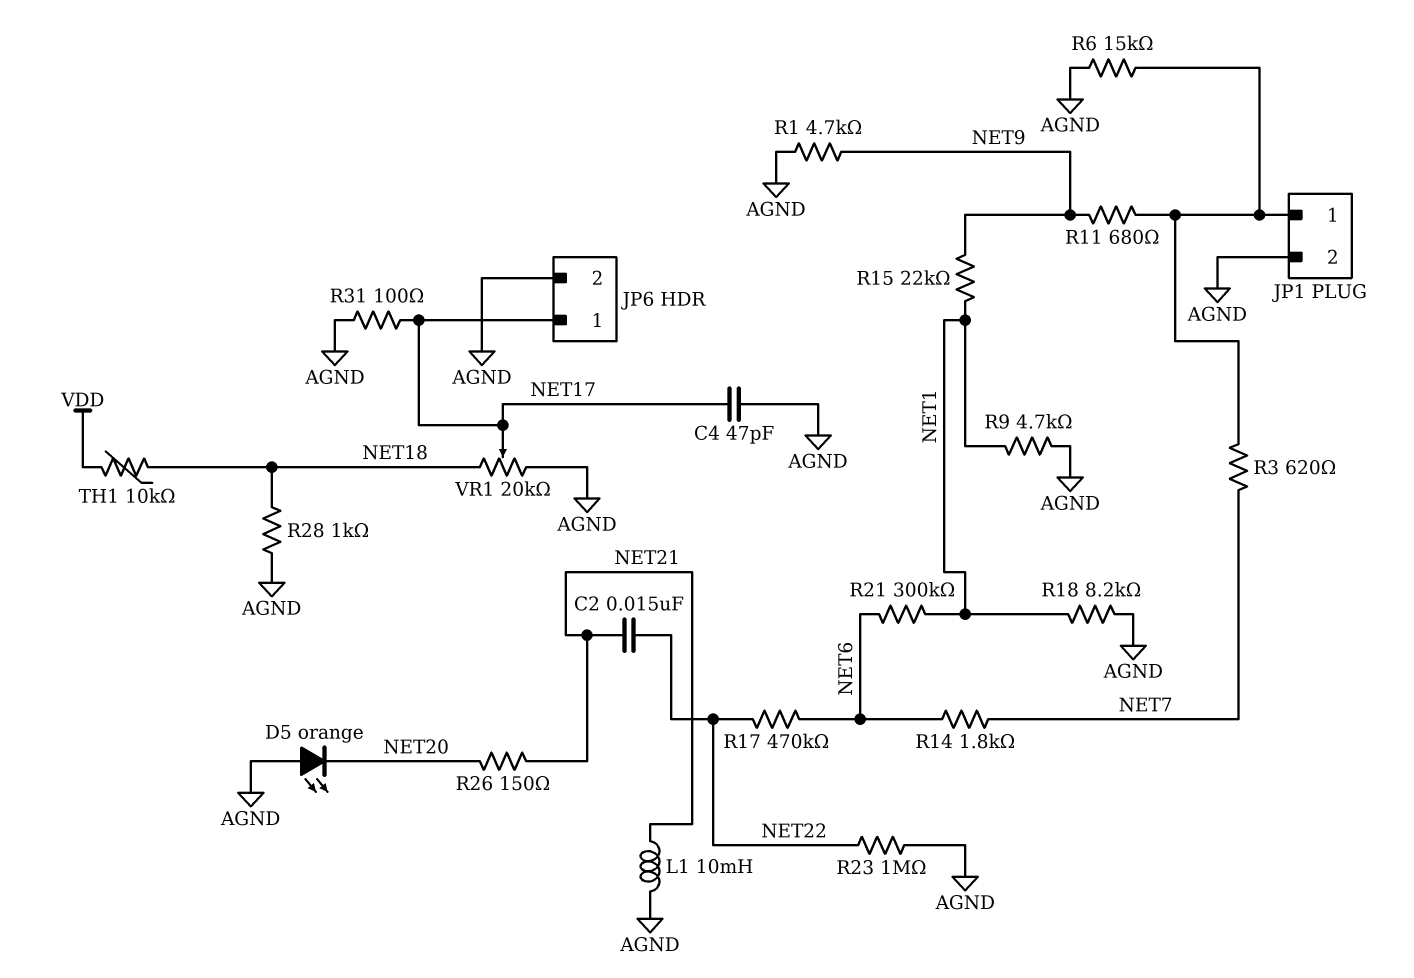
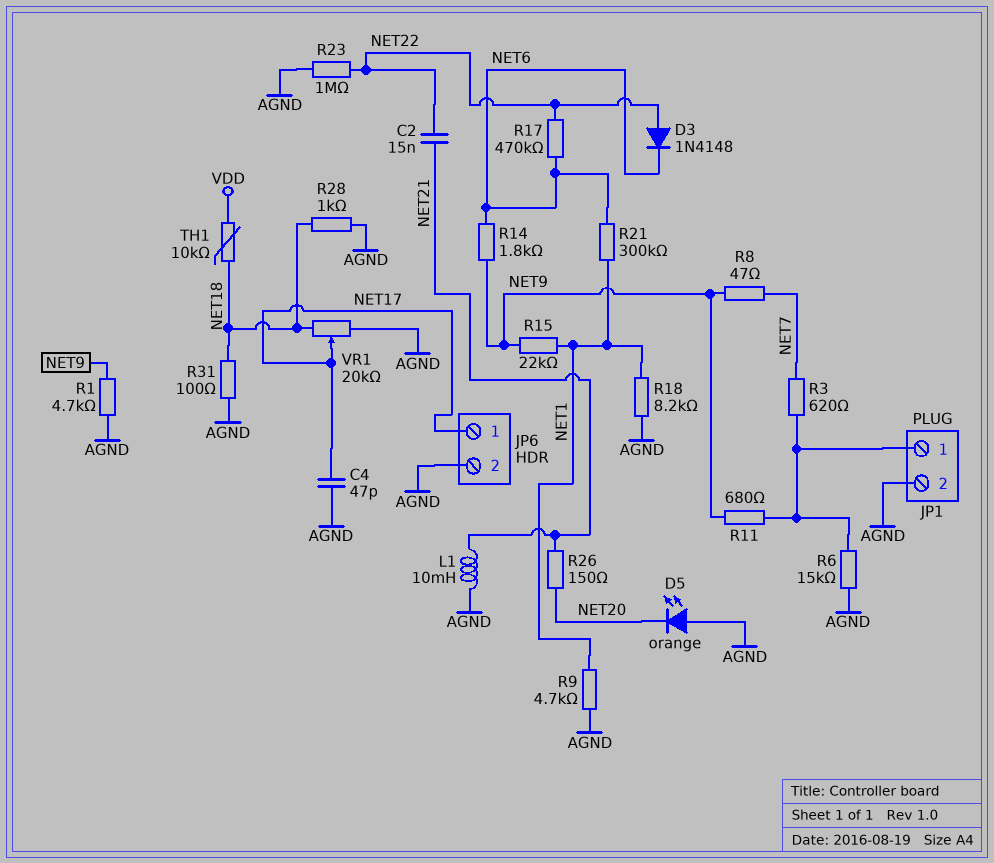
D3: none -> diode 1N4148 (A NET22, K NET6)
R8: none -> 47 (NET7, NET9)
R14: 1.8k (NET6, NET7) -> 1.8k (NET6, NET9)
R31: 100 (AGND, NET17) -> 100 (AGND, NET18)

